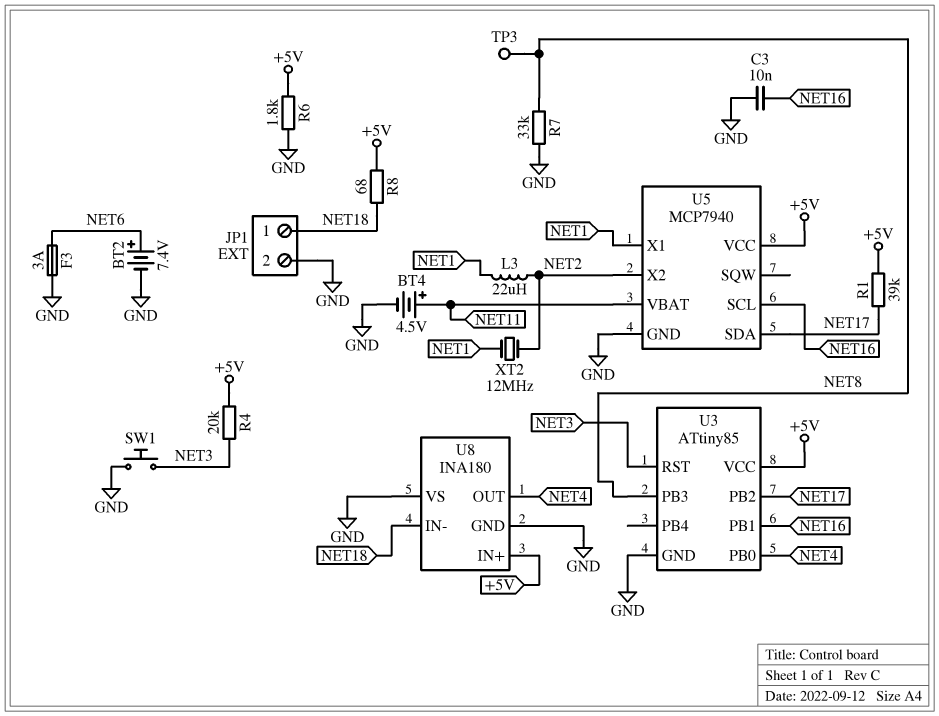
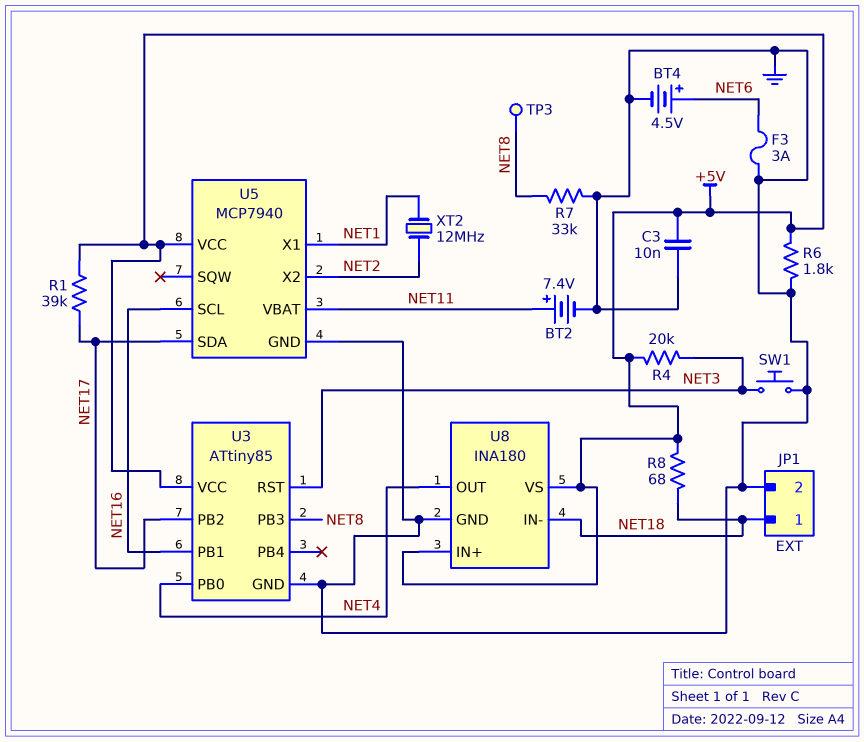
BT2: 7.4V (plus NET6, minus GND) -> 7.4V (plus NET11, minus GND)
BT4: 4.5V (plus NET11, minus GND) -> 4.5V (plus NET6, minus GND)
C3: 10nF (GND, NET16) -> 10nF (+5V, GND)
L3: 22uH (NET1, NET2) -> none
U8 pin VS: GND -> +5V

